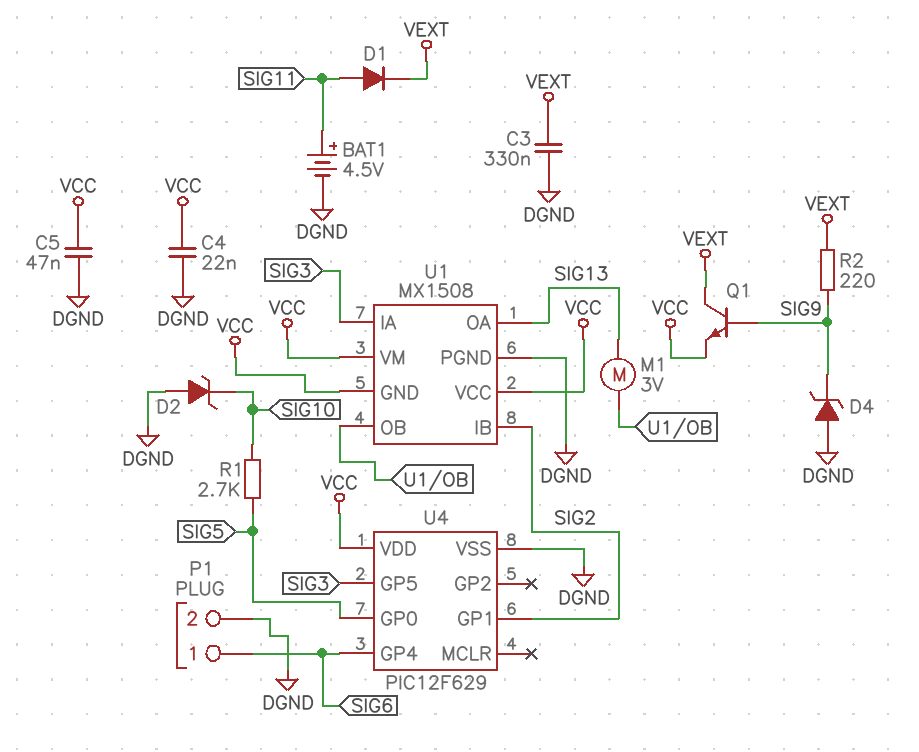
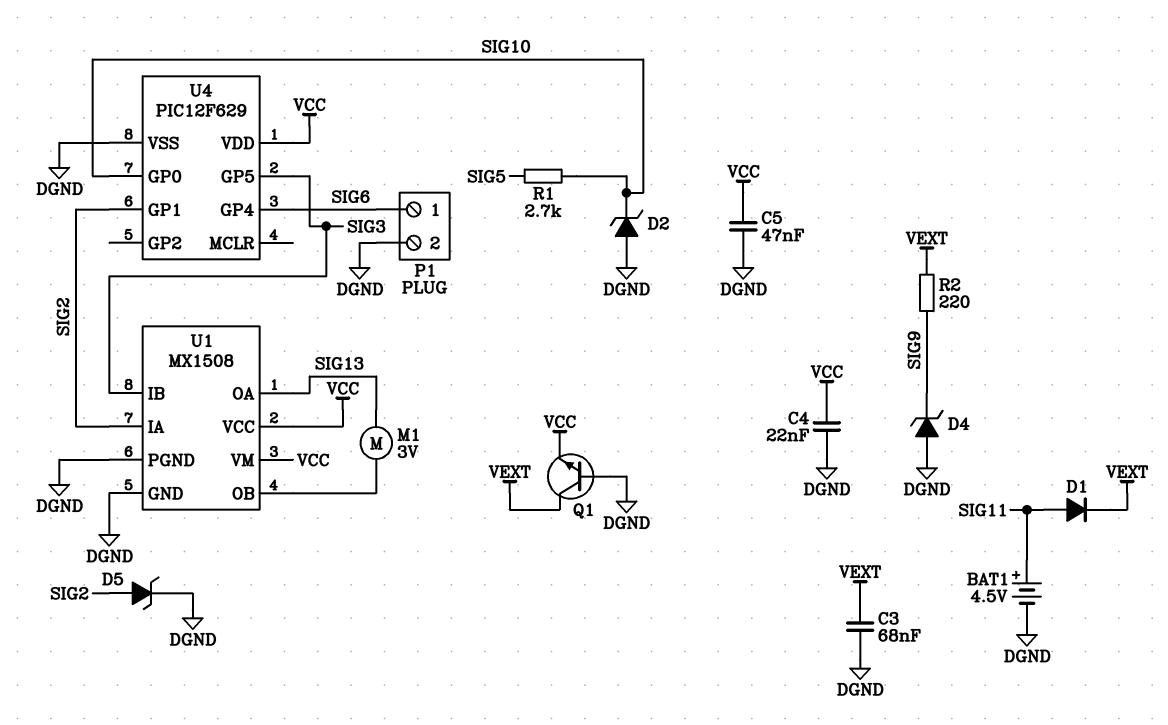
C3: 330nF (DGND, VEXT) -> 68nF (DGND, VEXT)
D5: none -> zener (A SIG2, K DGND)
Q1: NPN (B SIG9, C VEXT, E VCC) -> NPN (B DGND, C VEXT, E VCC)
U1 pin GND: VCC -> DGND
U1 pin IA: SIG3 -> SIG2
U1 pin IB: SIG2 -> SIG3
U4 pin GP0: SIG5 -> SIG10

